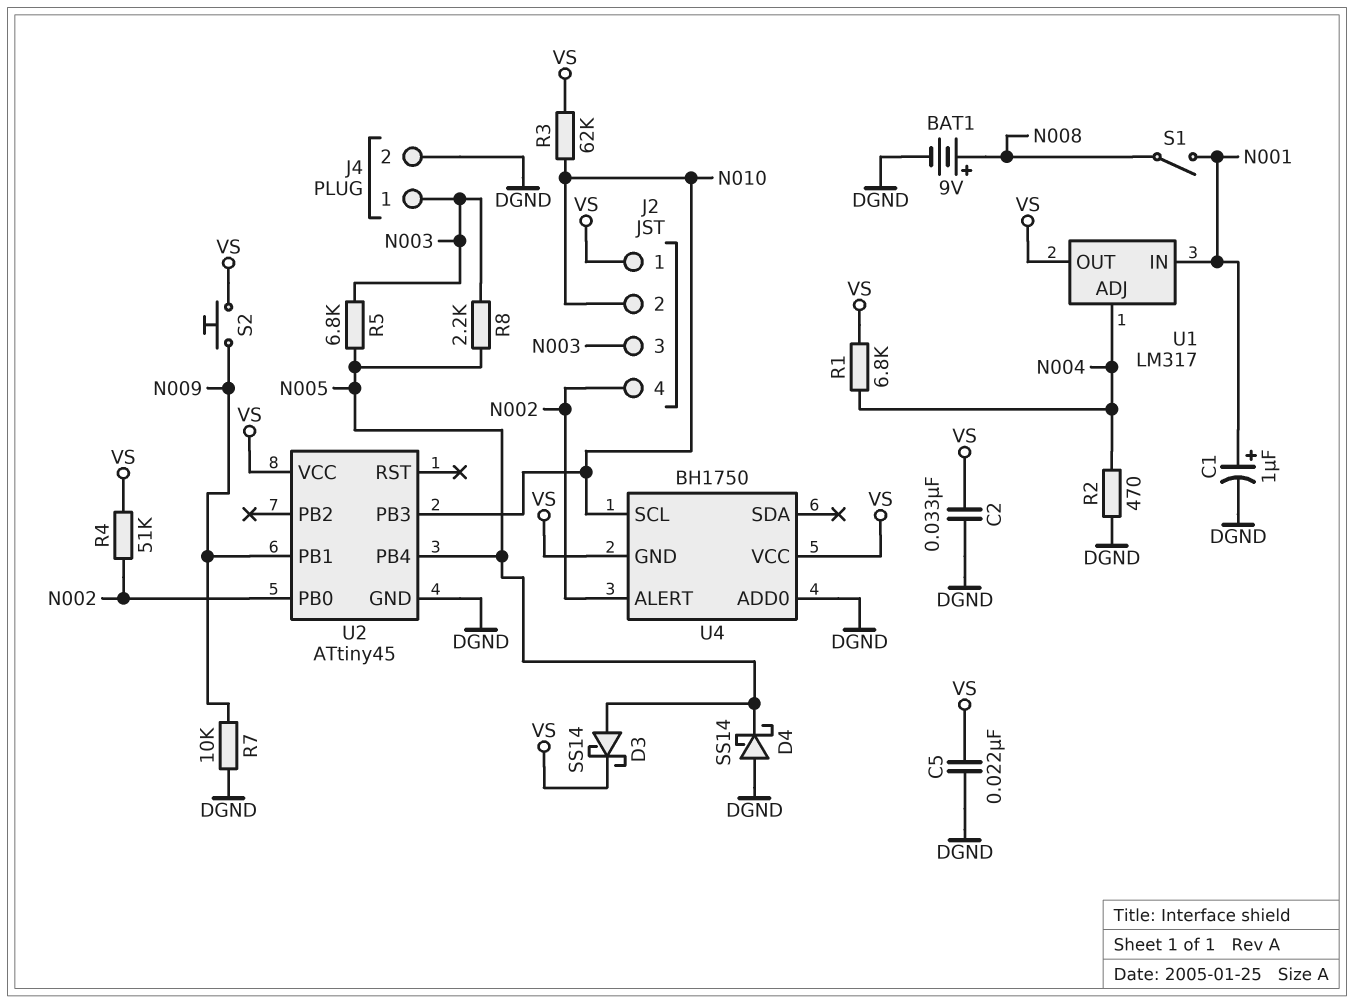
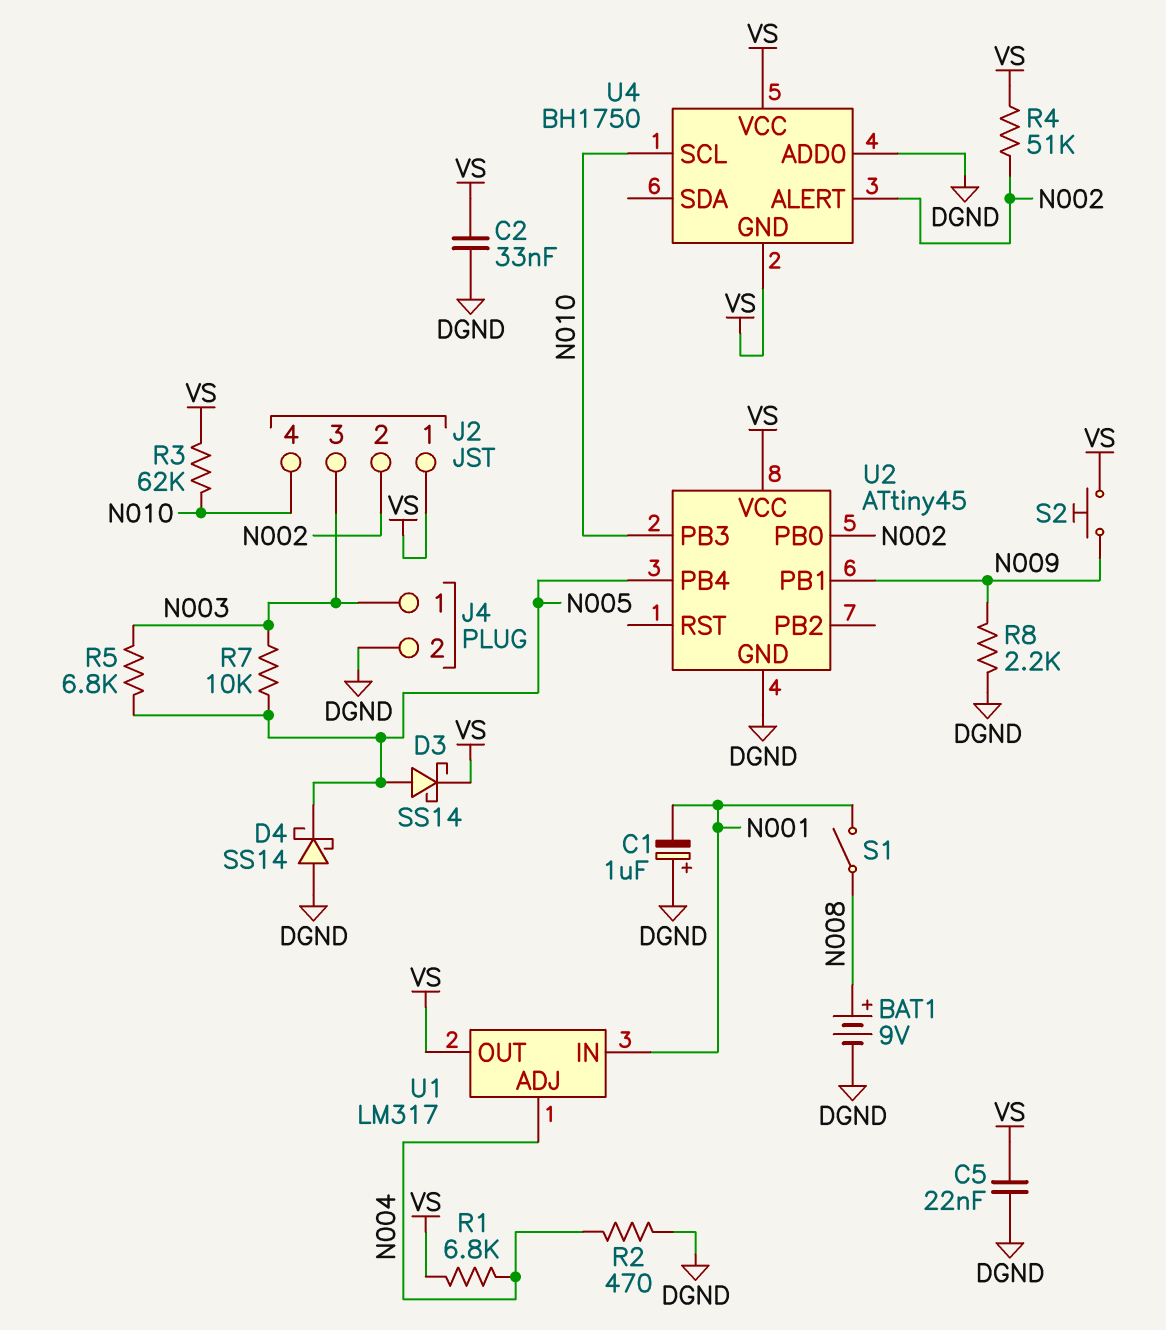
C1: 1uF (plus N001, minus DGND) -> 1uF (plus DGND, minus N001)
J2 pin 2: N010 -> N002
J2 pin 4: N002 -> N010
R7: 10k (DGND, N009) -> 10k (N003, N005)
R8: 2.2k (N003, N005) -> 2.2k (DGND, N009)

